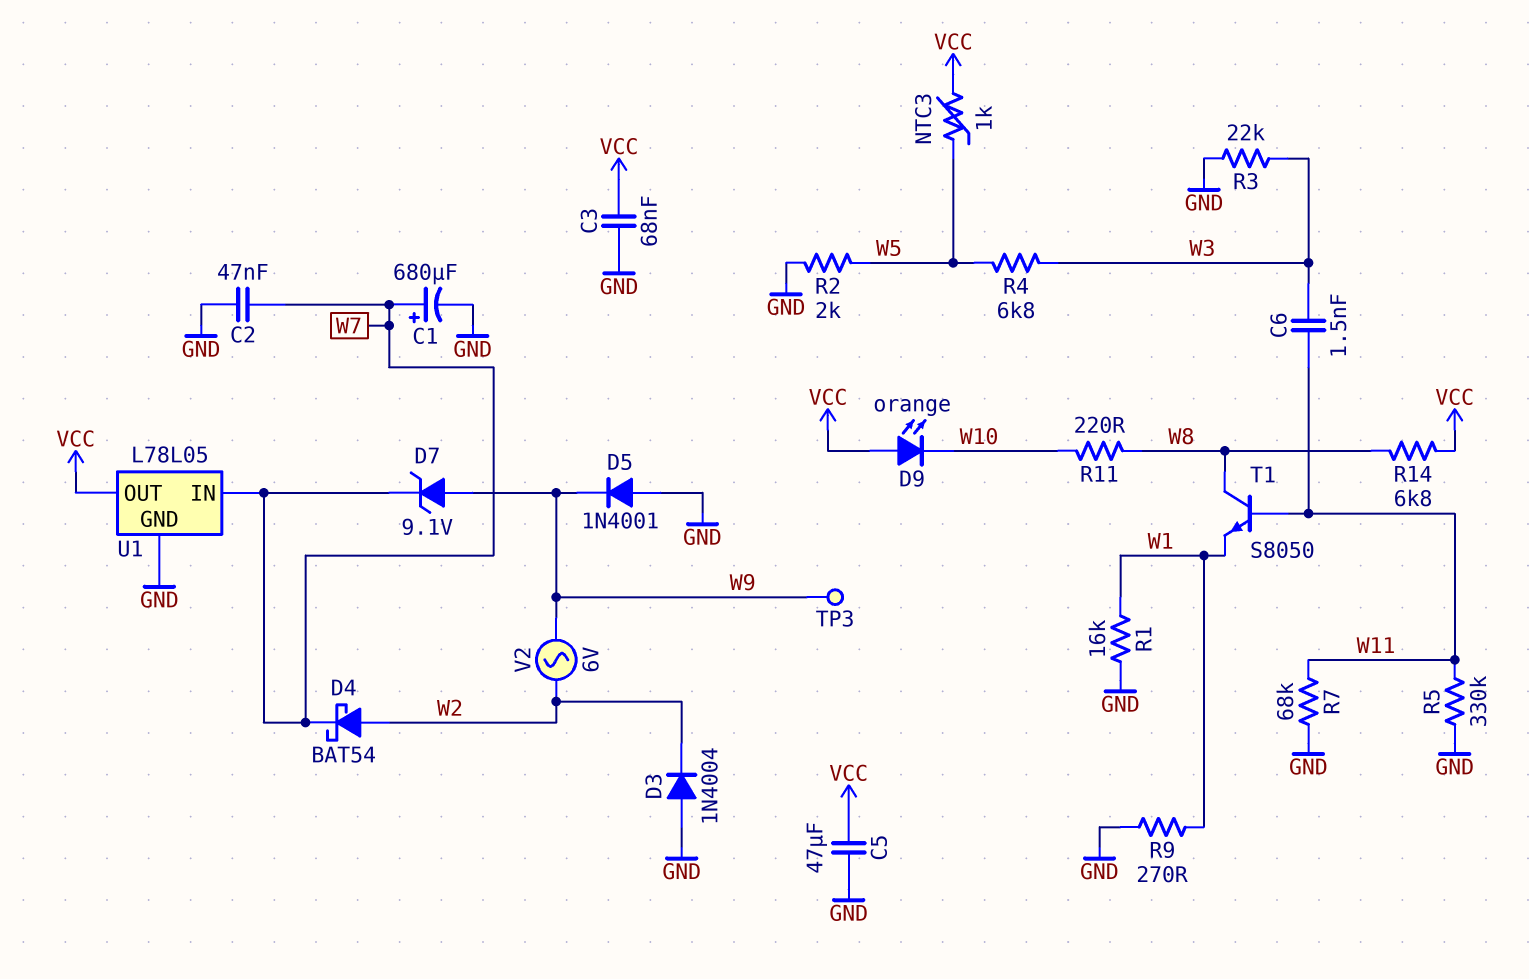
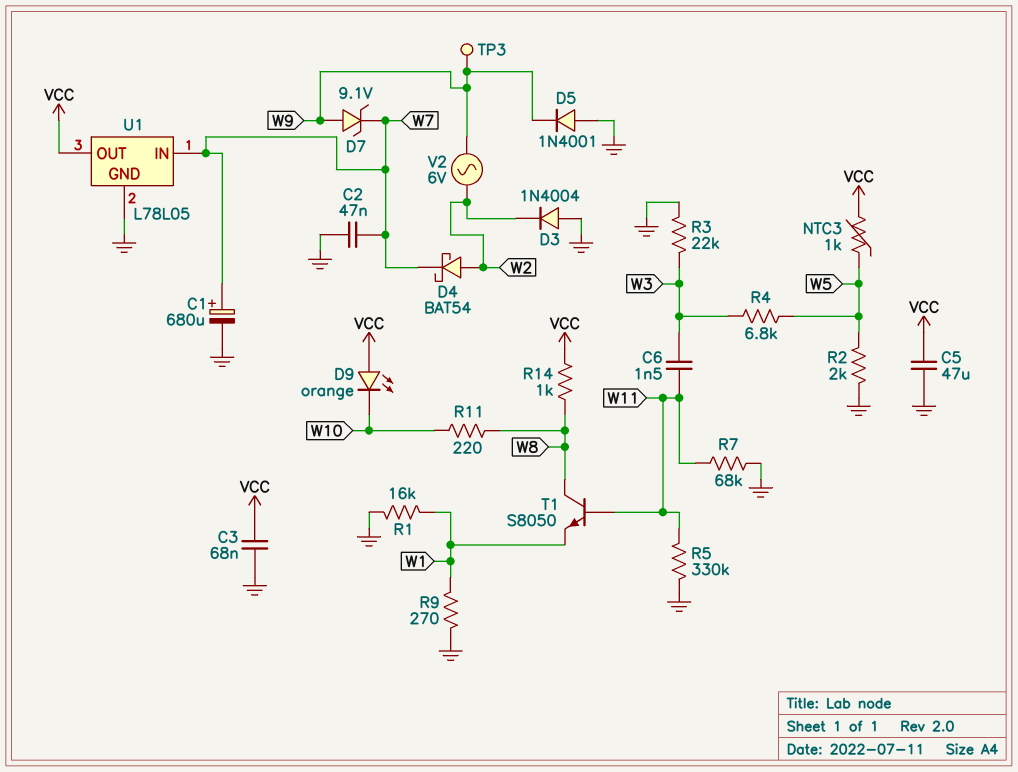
R14: 6.8k (VCC, W8) -> 1k (VCC, W8)

